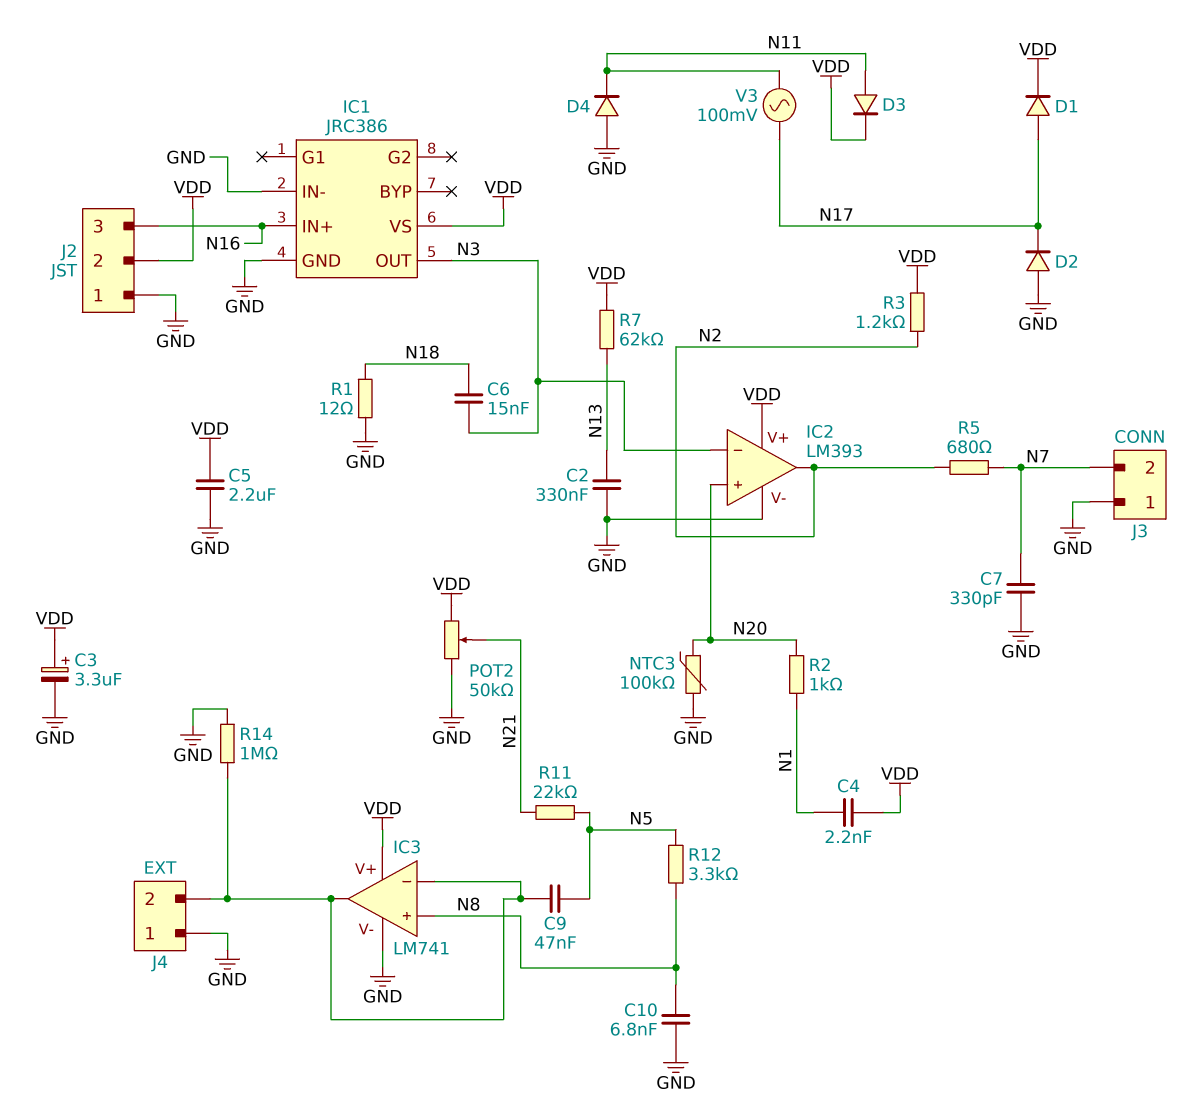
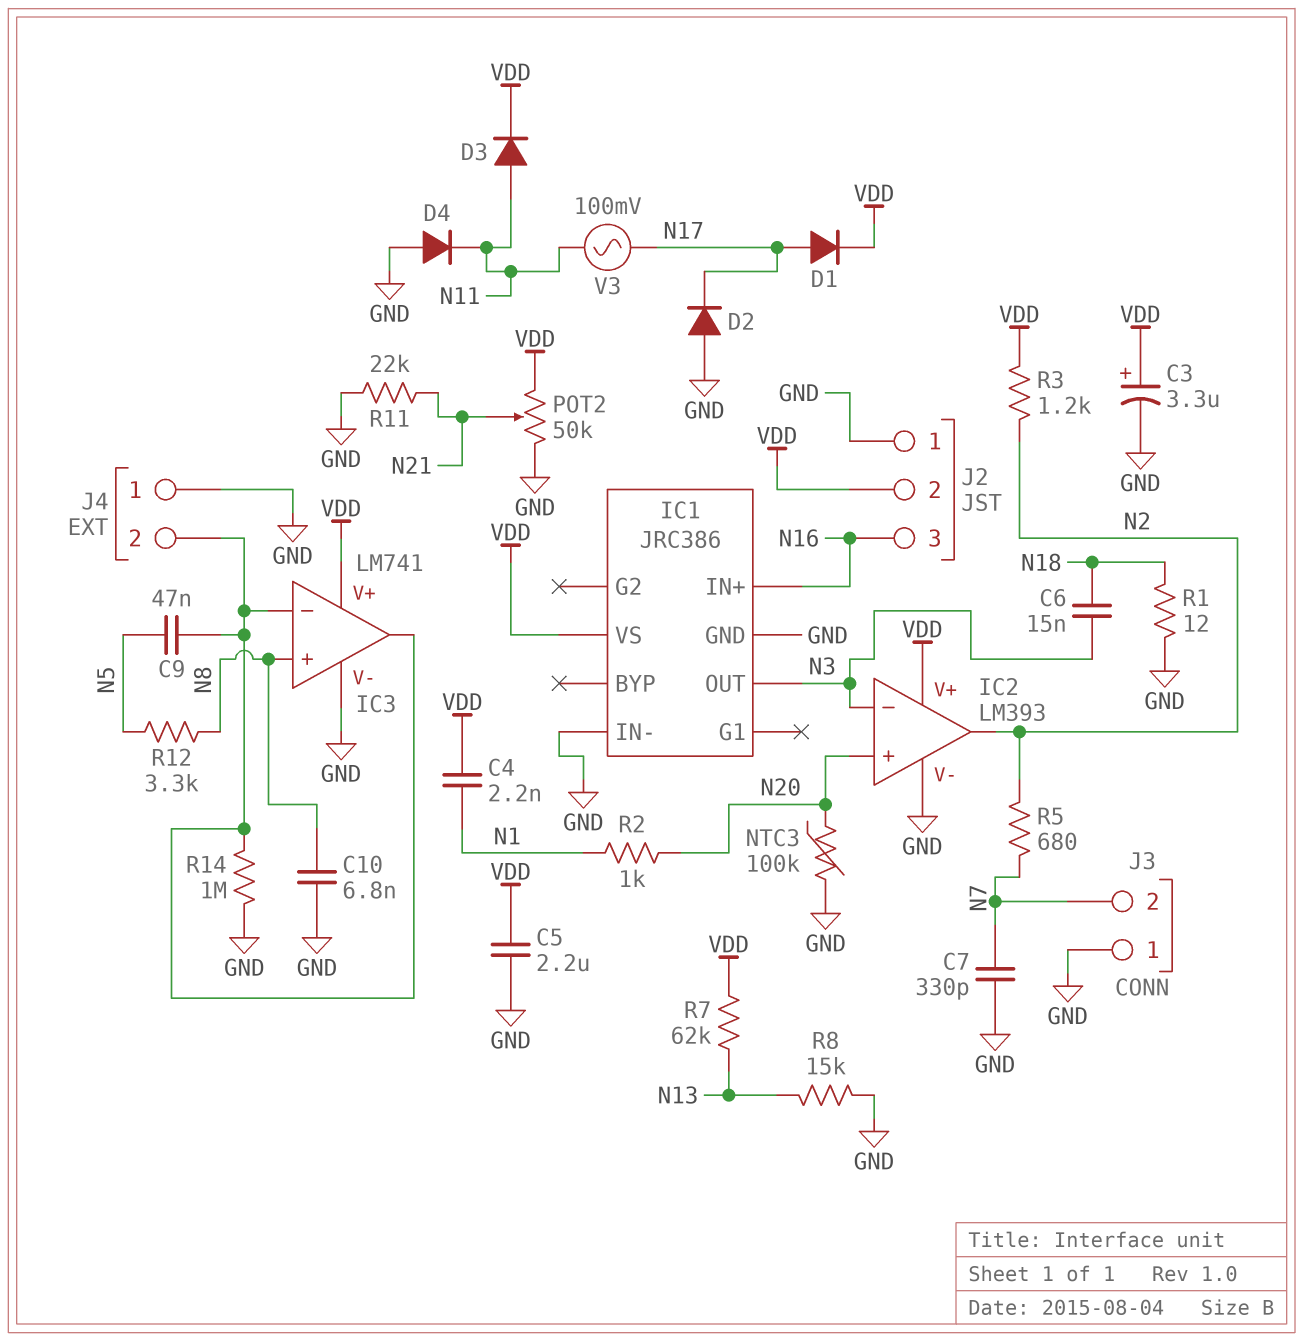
C2: 330nF (GND, N13) -> none
R8: none -> 15k (GND, N13)
R11: 22k (N5, N21) -> 22k (GND, N21)

